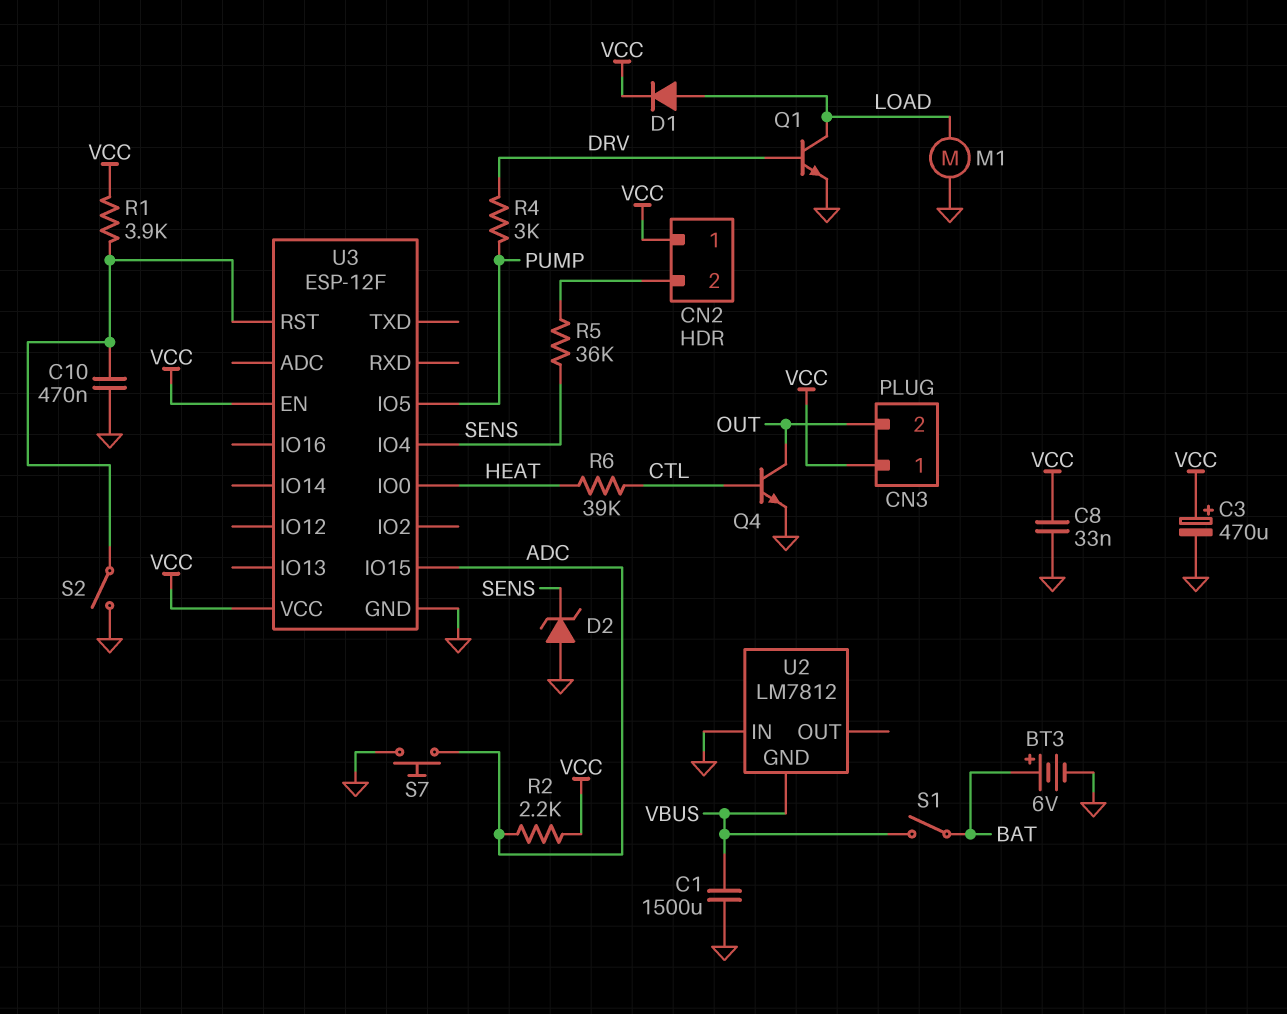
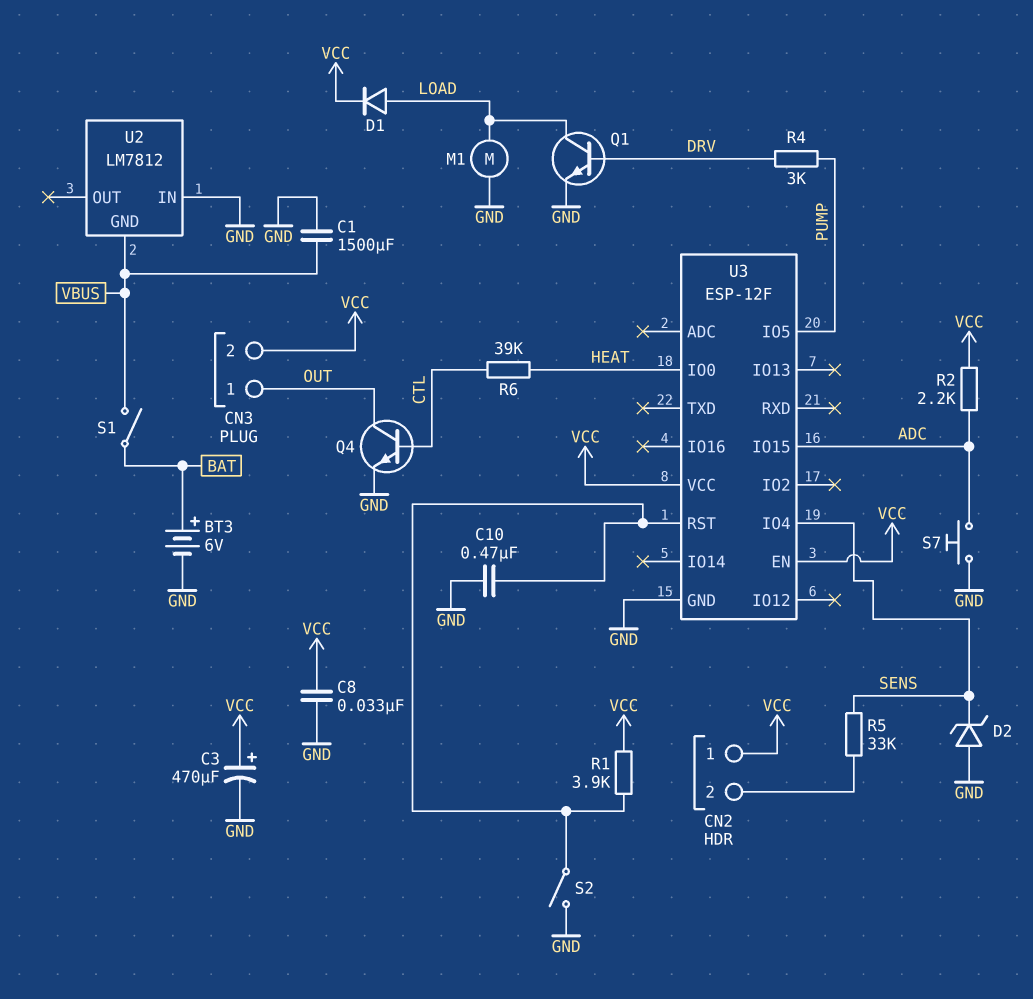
CN3 pin 1: VCC -> OUT
CN3 pin 2: OUT -> VCC
R5: 36k (CN2/2, SENS) -> 33k (CN2/2, SENS)

